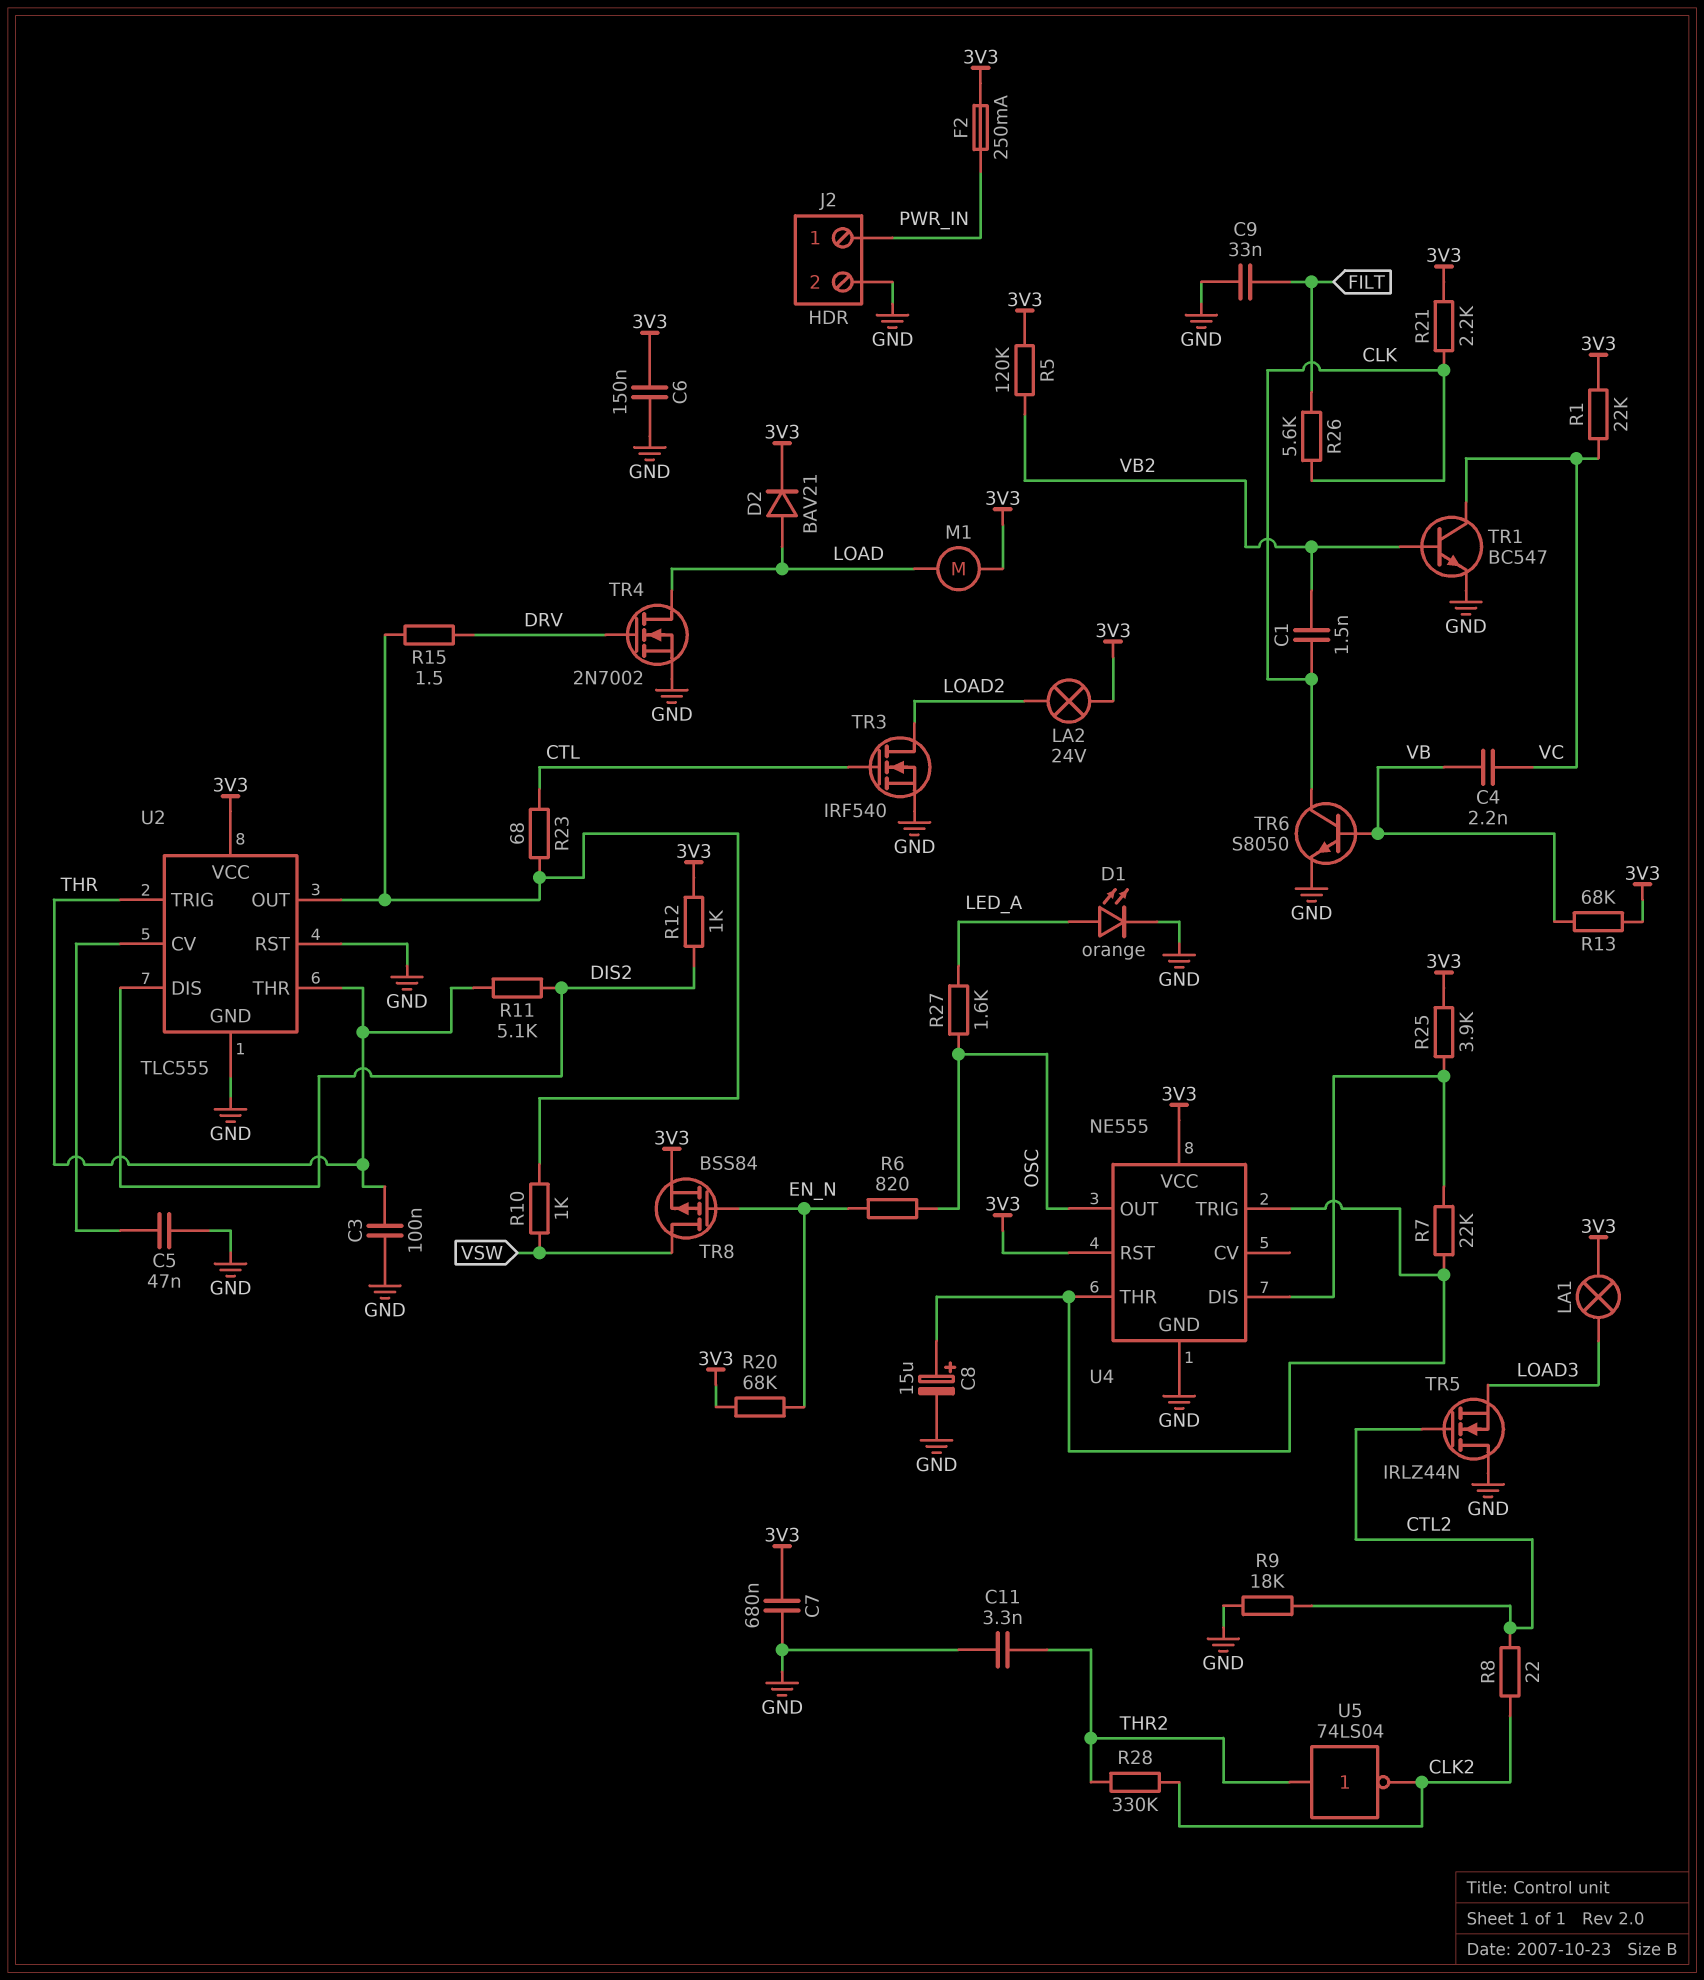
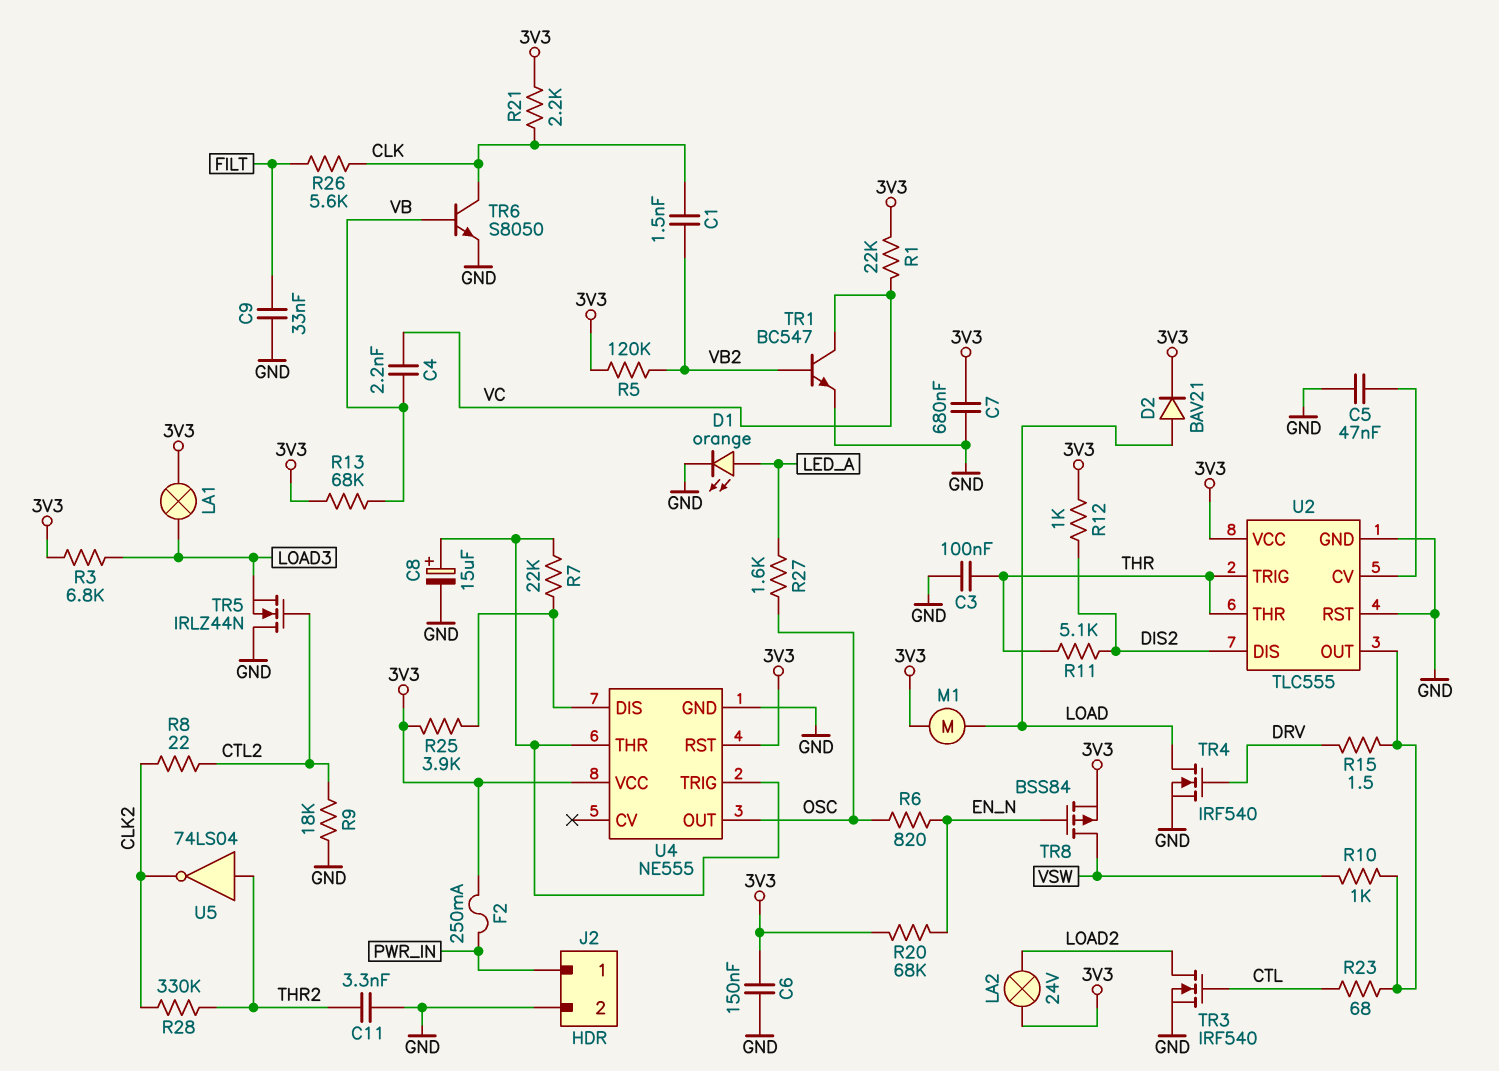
R3: none -> 6.8k (3V3, LOAD3)
TR4: NMOS 2N7002 (G DRV, D LOAD, S GND) -> NMOS IRF540 (G DRV, D LOAD, S GND)

